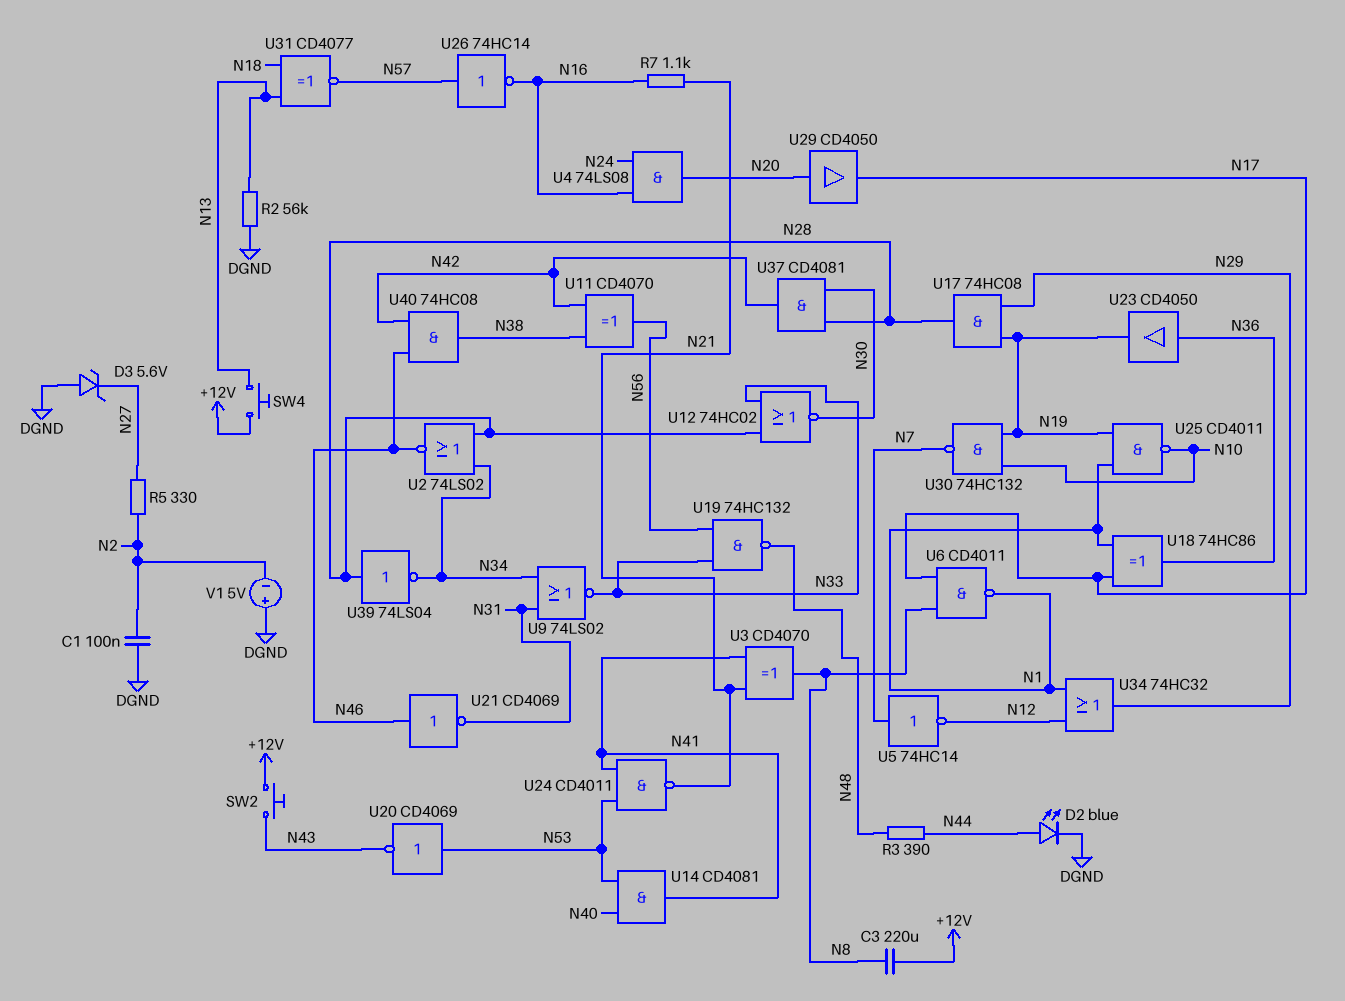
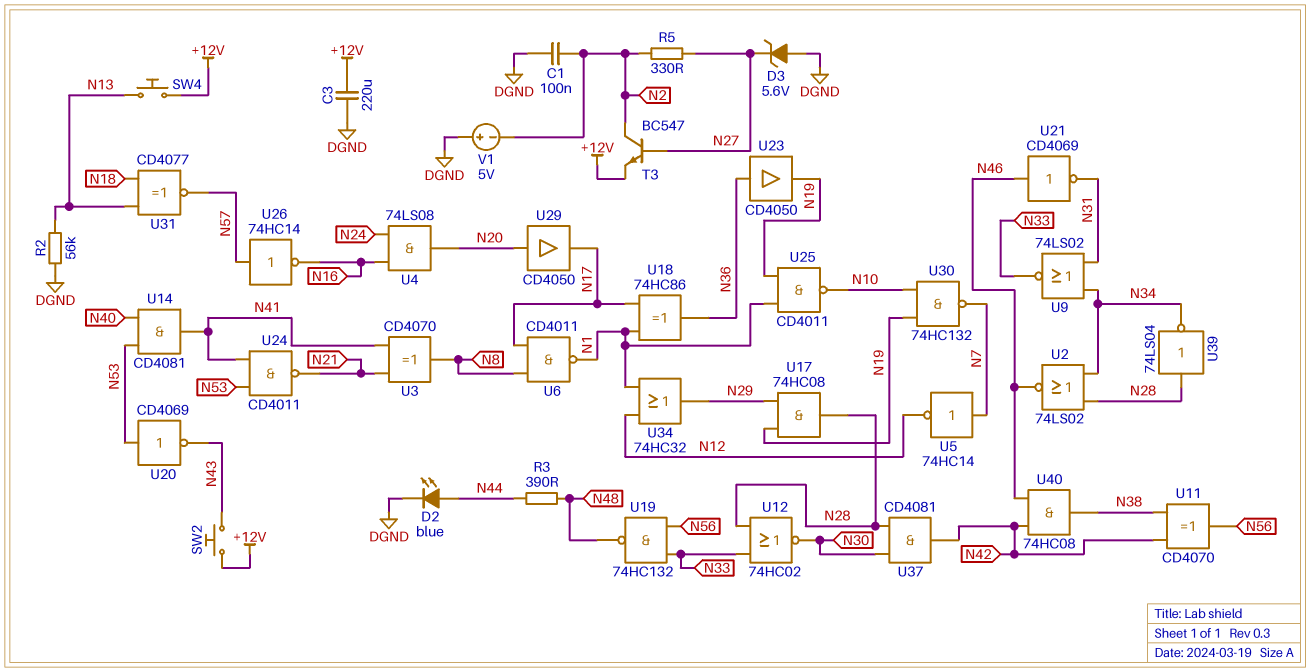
C3: 220uF (+12V, N8) -> 220uF (+12V, DGND)
R7: 1.1k (N16, N21) -> none
T3: none -> NPN BC547 (B N27, C N2, E +12V)

